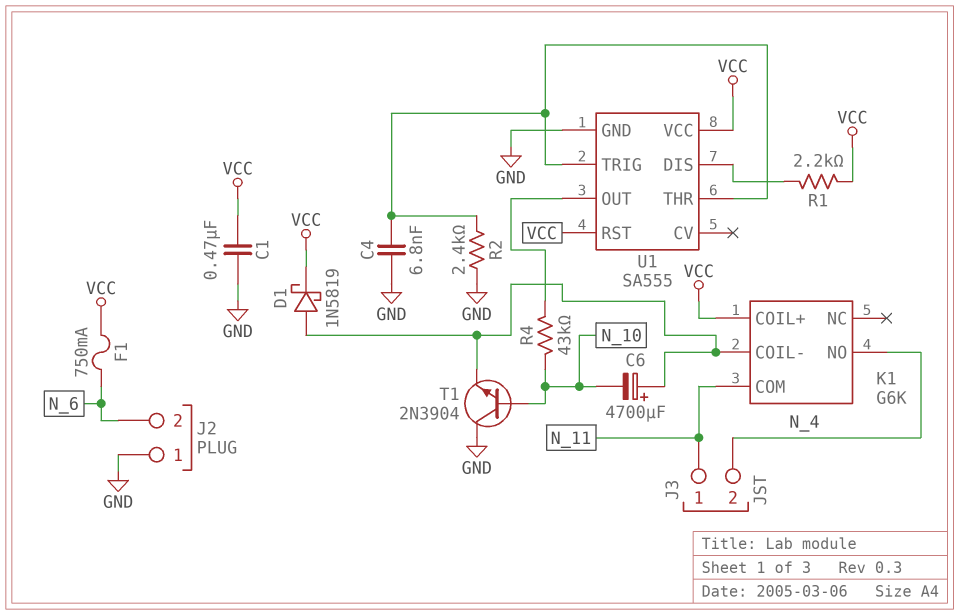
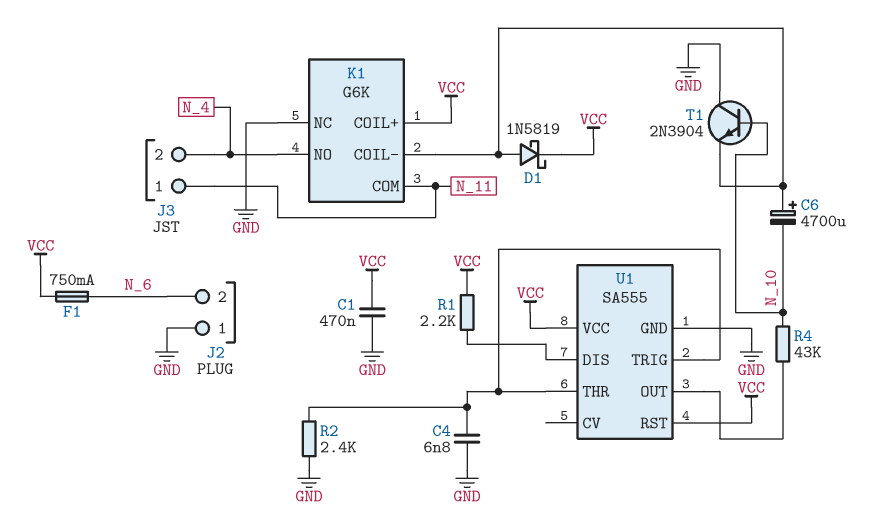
K1 pin NC: none -> GND

